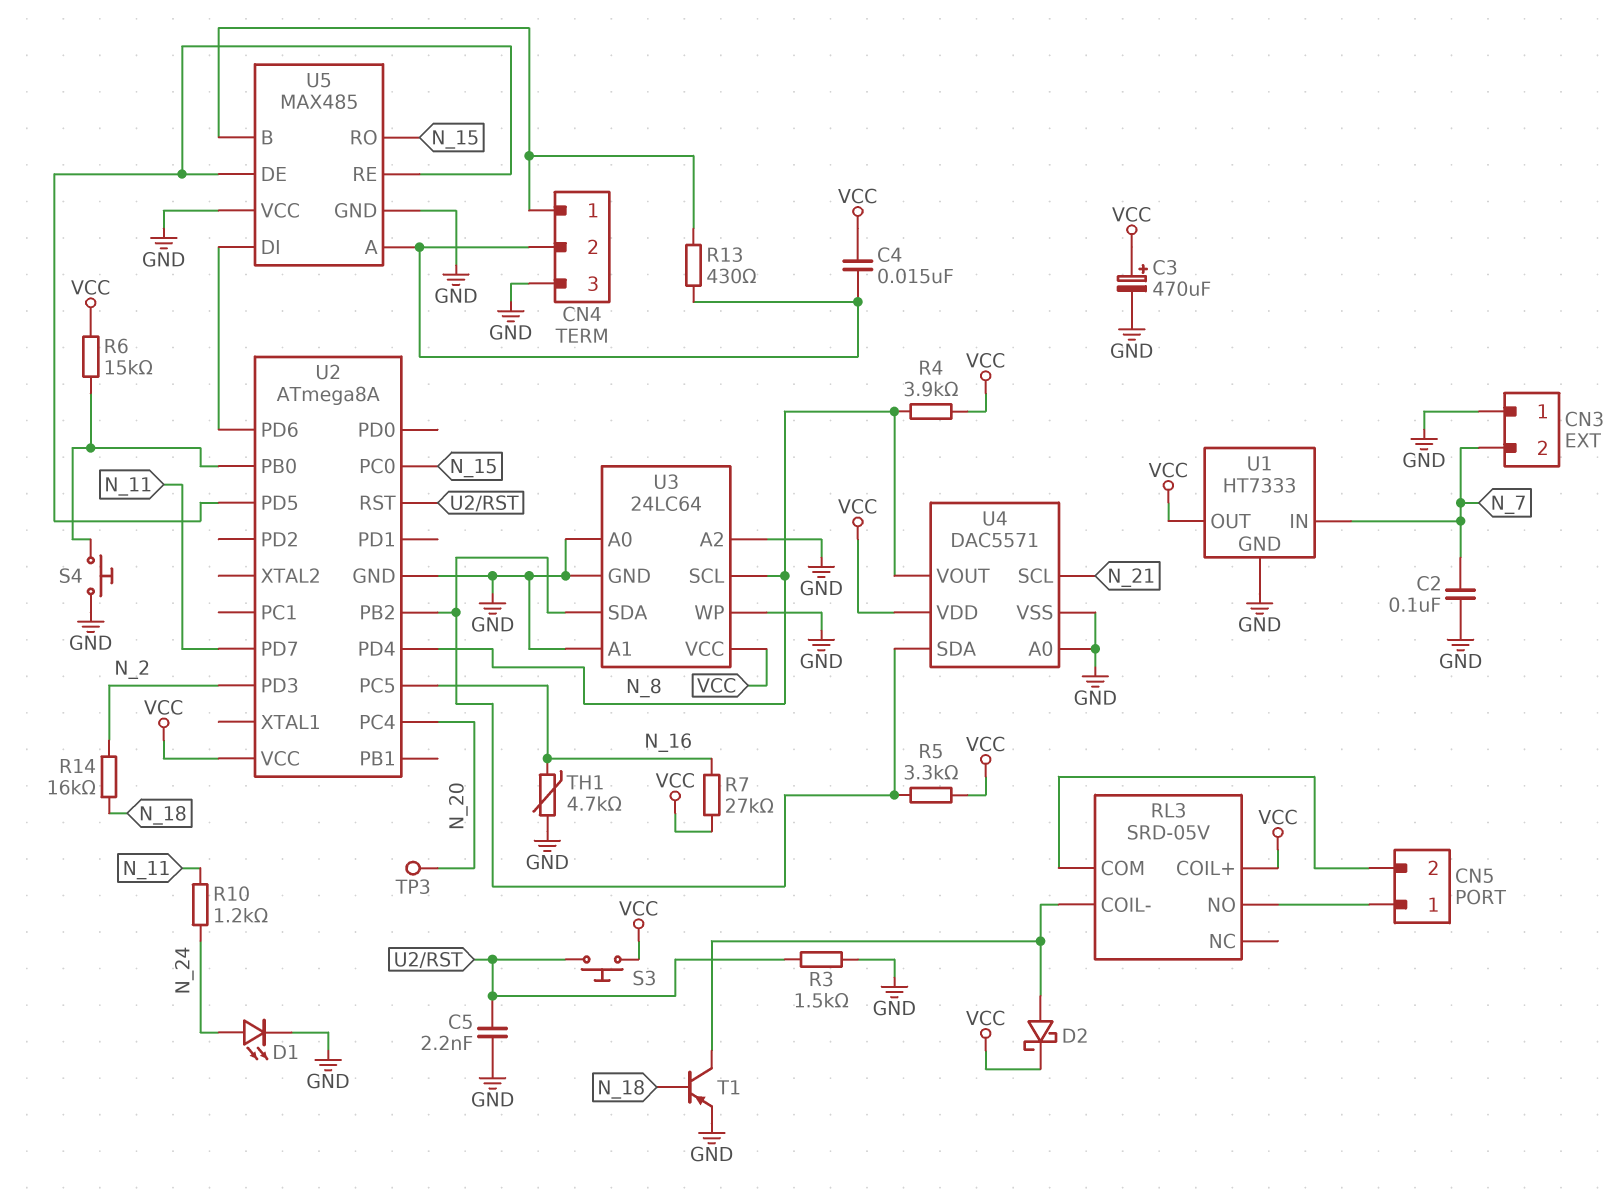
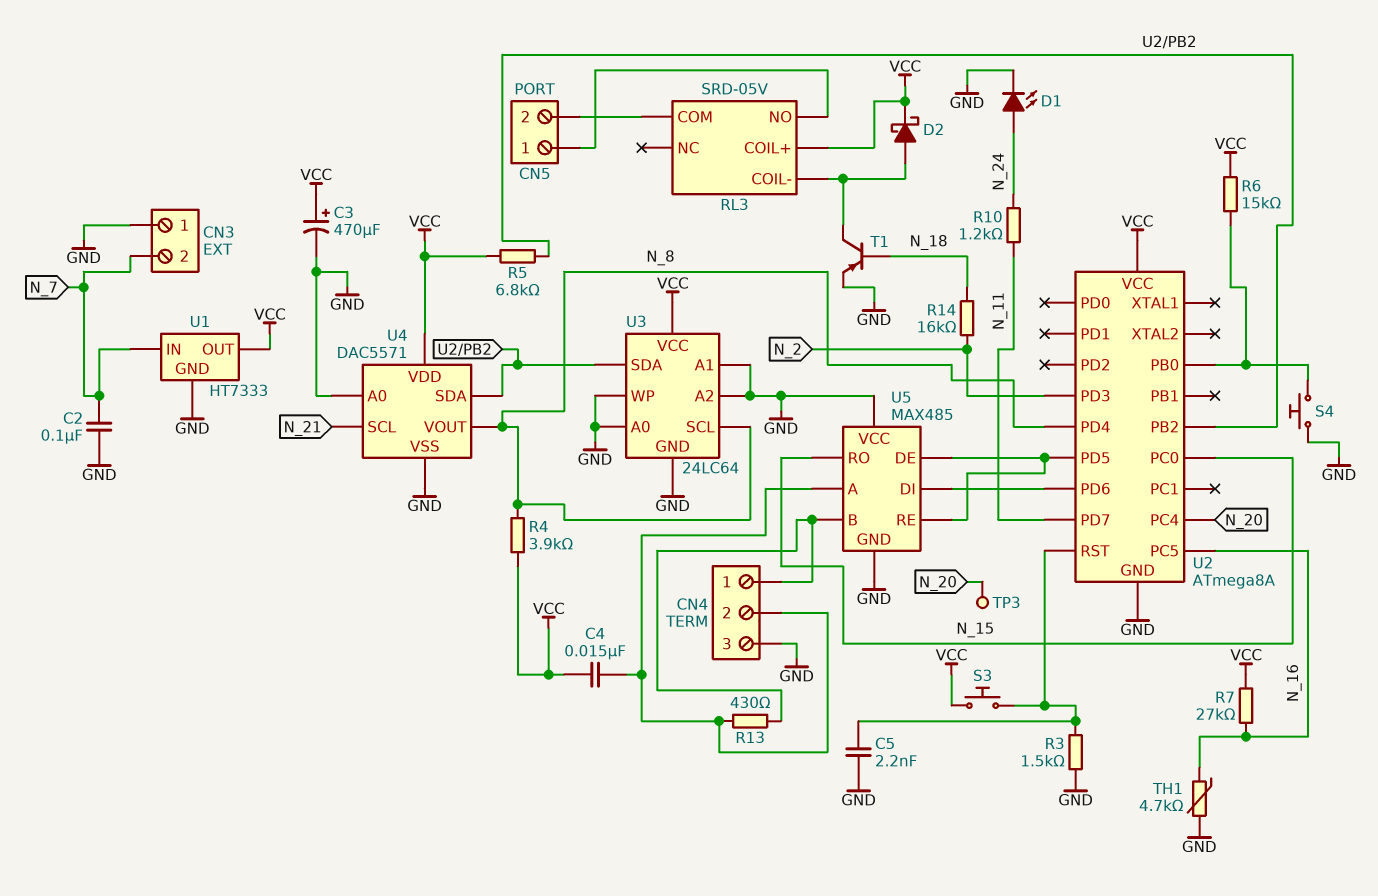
R5: 3.3k (U2/PB2, VCC) -> 6.8k (U2/PB2, VCC)

